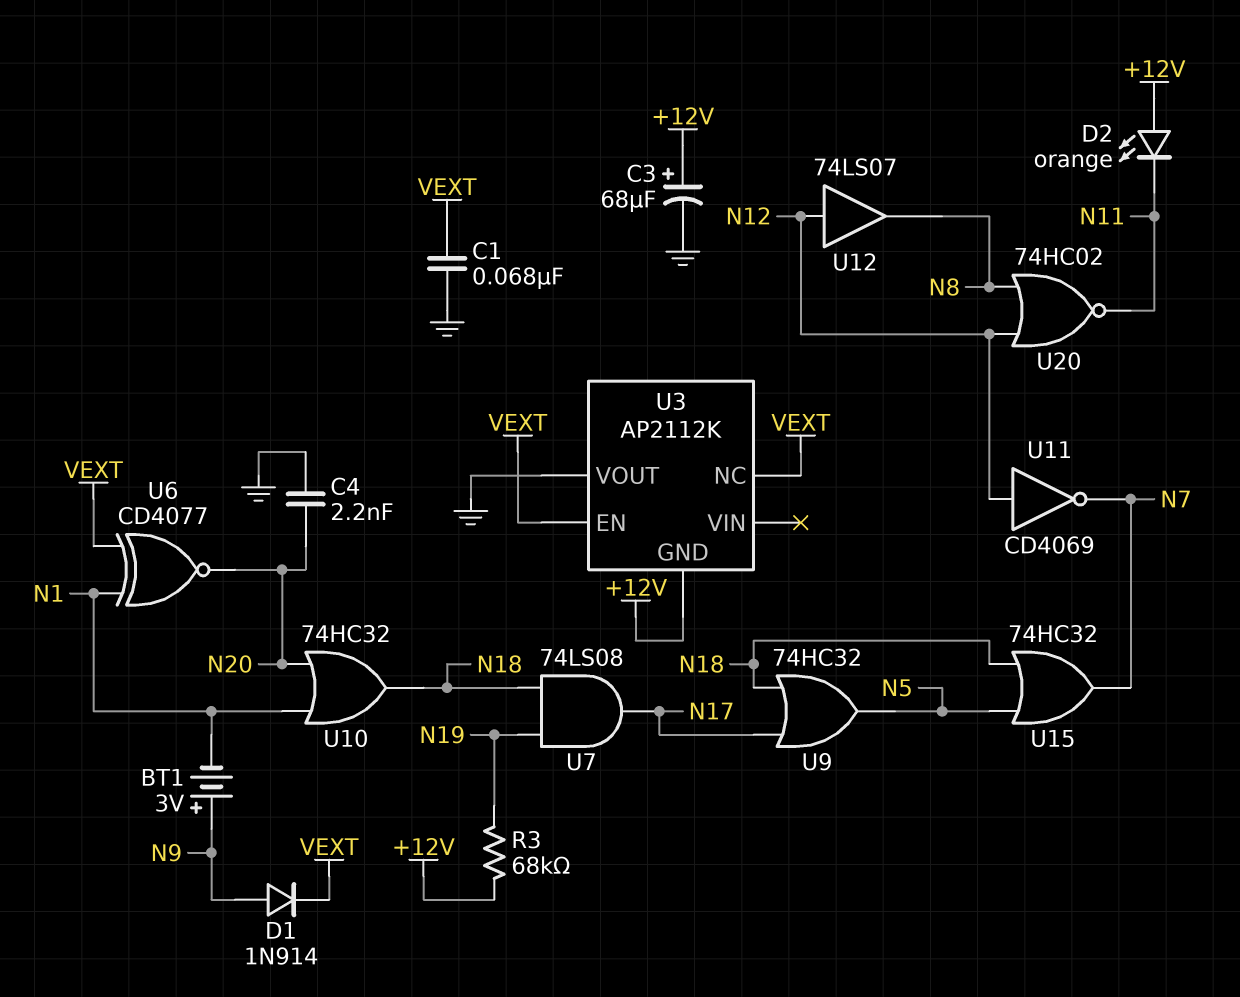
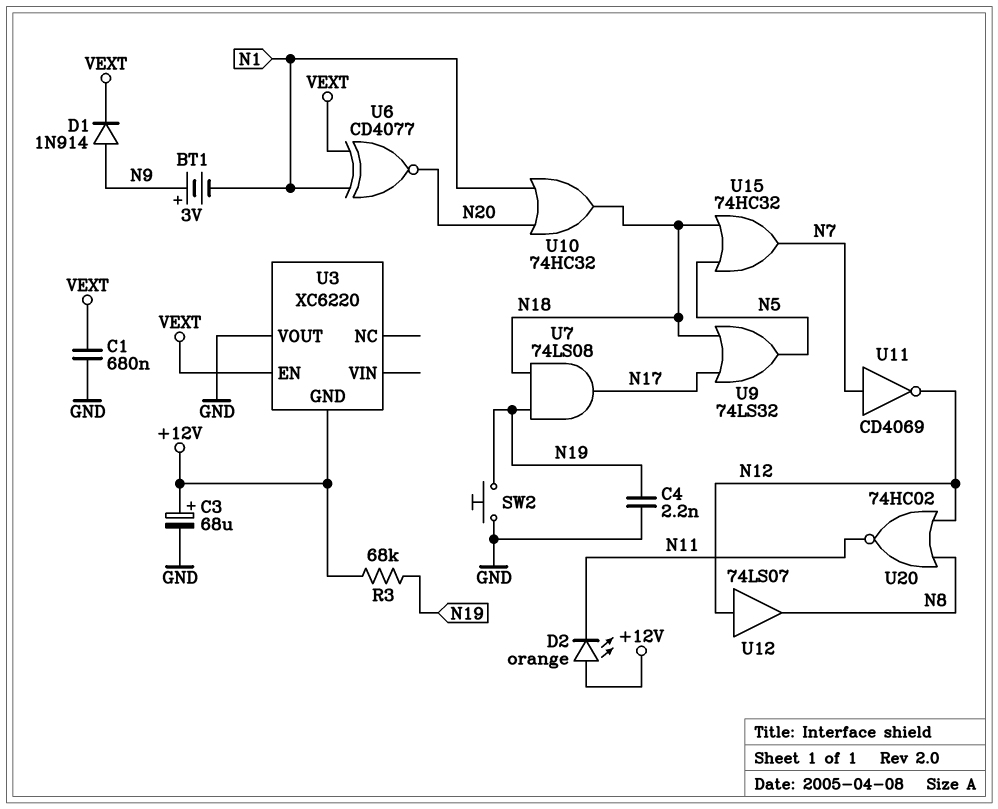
C1: 68nF (GND, VEXT) -> 680nF (GND, VEXT)
C4: 2.2nF (GND, N20) -> 2.2nF (GND, N19)
SW2: none -> button (GND, N19)
U3: AP2112K -> XC6220
U3 pin NC: VEXT -> none
U9: OR 74HC32 (in N17, in N18, out N5) -> OR 74LS32 (in N17, in N18, out N5)
U11: NOT CD4069 (in N12, out N7) -> NOT CD4069 (in N7, out N12)

